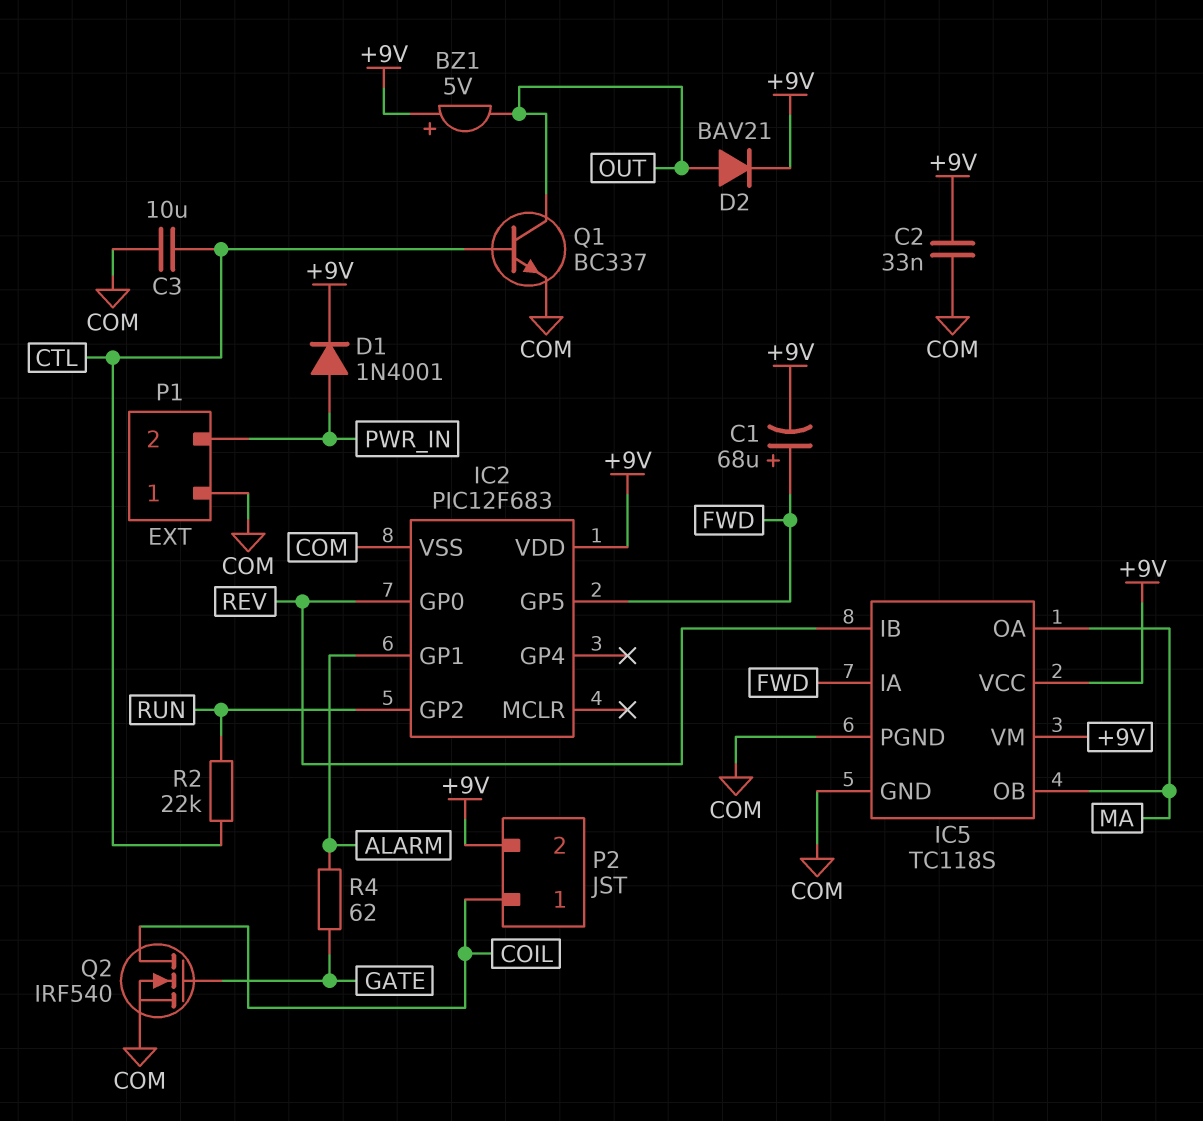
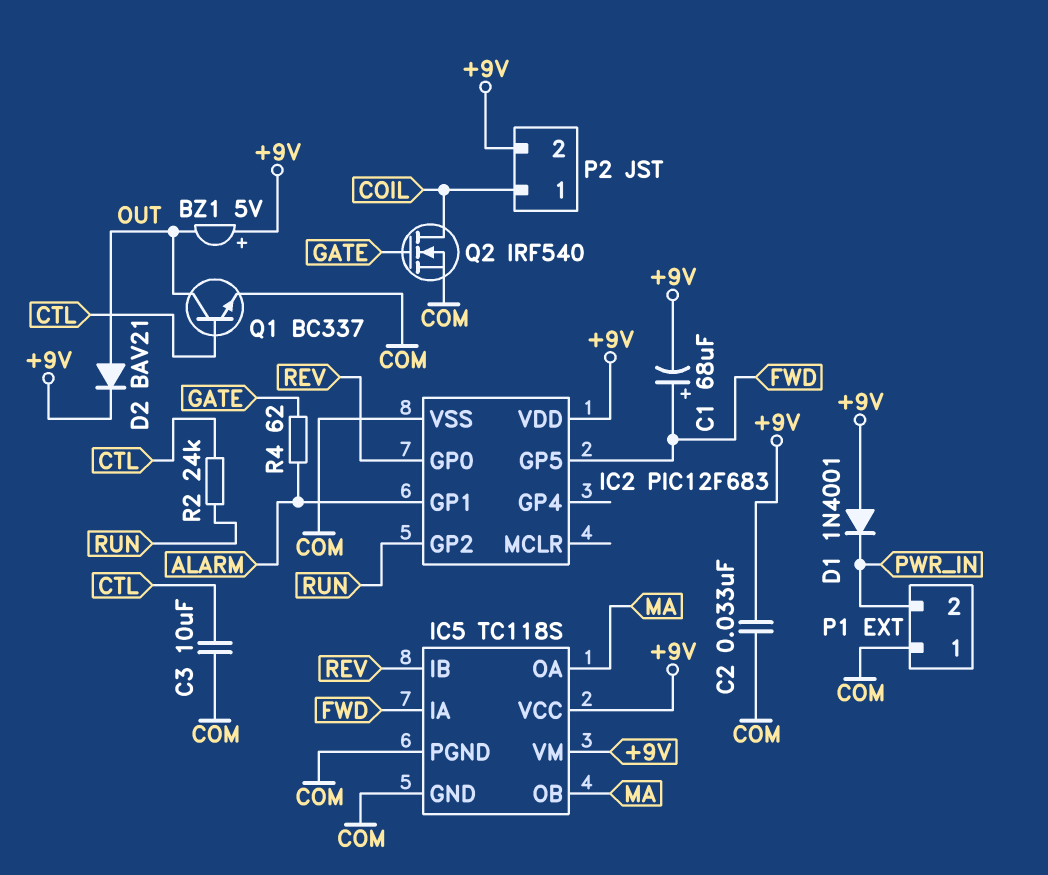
D1: diode 1N4001 (A PWR_IN, K +9V) -> diode 1N4001 (A +9V, K PWR_IN)
R2: 22k (CTL, RUN) -> 24k (CTL, RUN)

